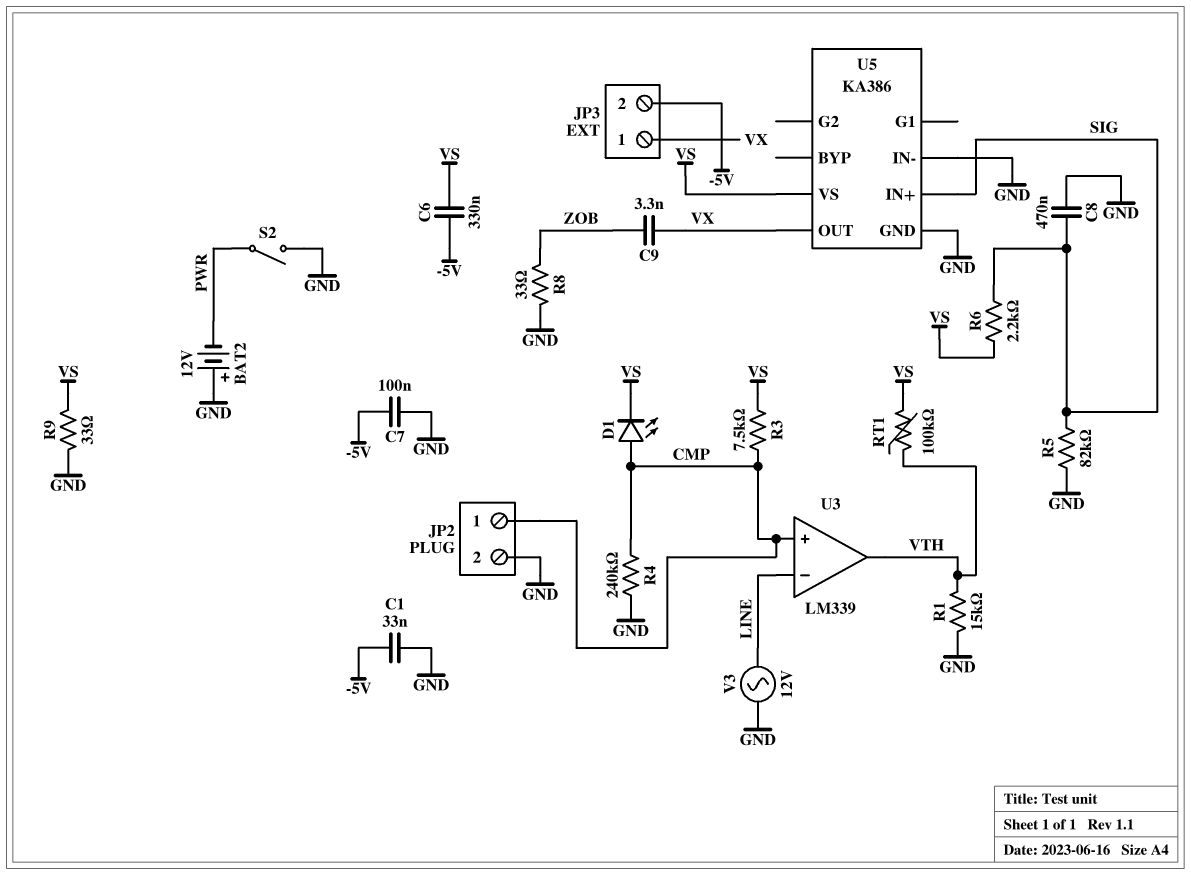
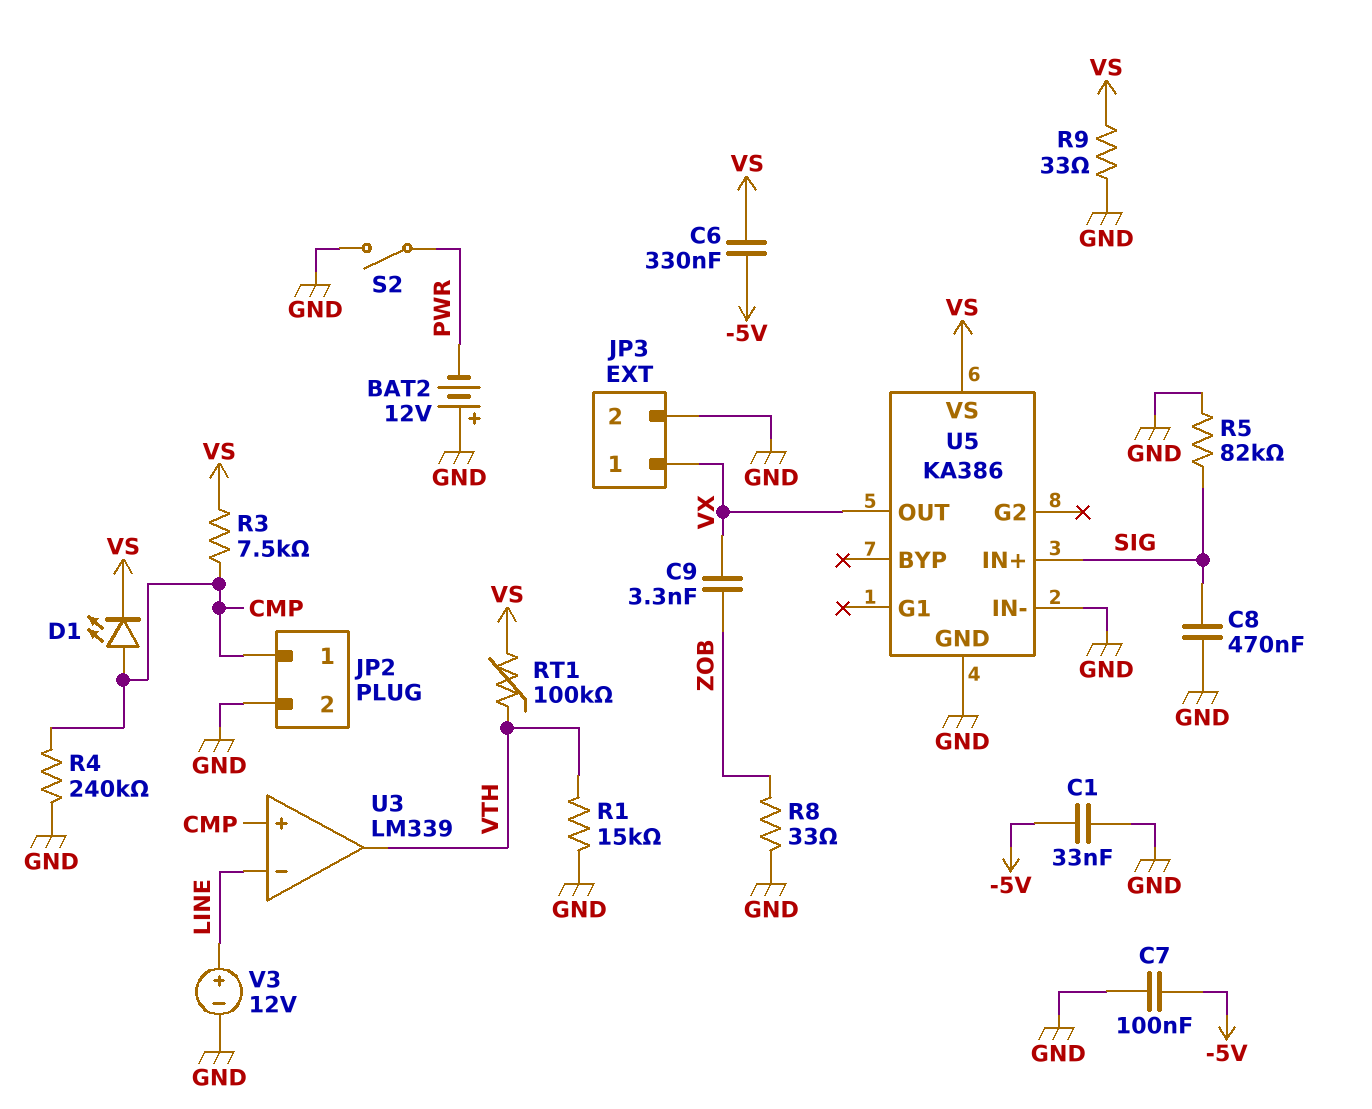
JP3 pin 2: -5V -> GND
R6: 2.2k (SIG, VS) -> none
V3: AC 12V (GND, LINE) -> 12V (plus LINE, minus GND)

